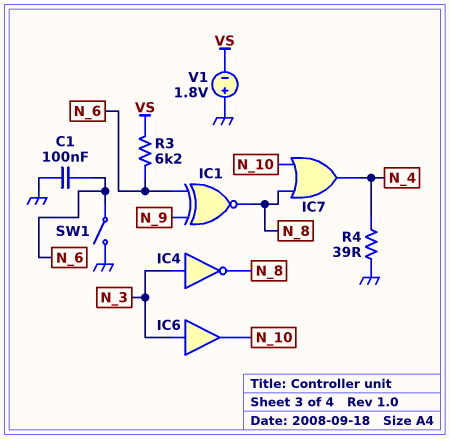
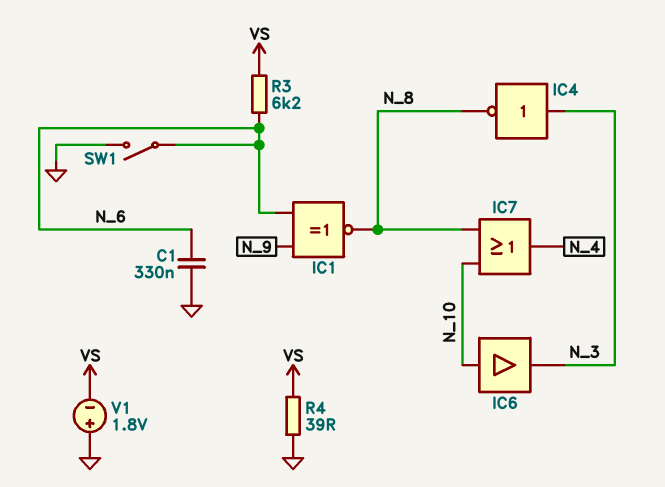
C1: 100nF (GND, N_6) -> 330nF (GND, N_6)
IC6: buffer (in N_3, out N_10) -> buffer (in N_10, out N_3)
R4: 39 (GND, N_4) -> 39 (GND, VS)

